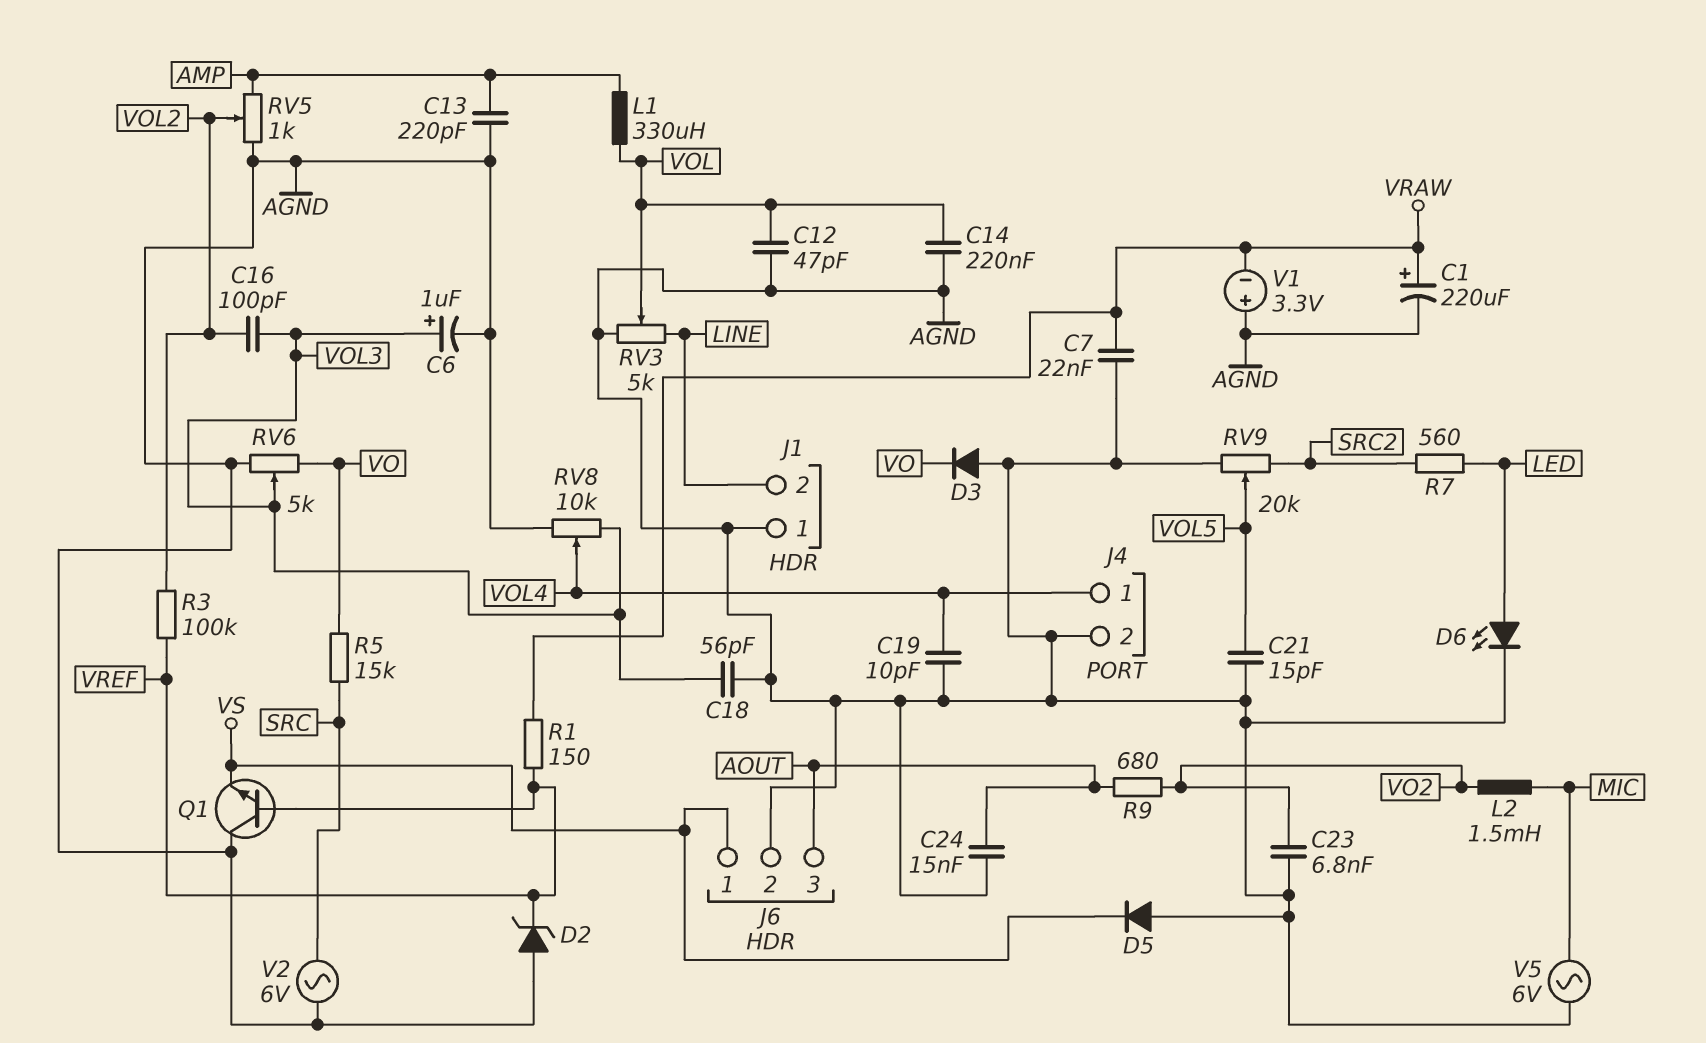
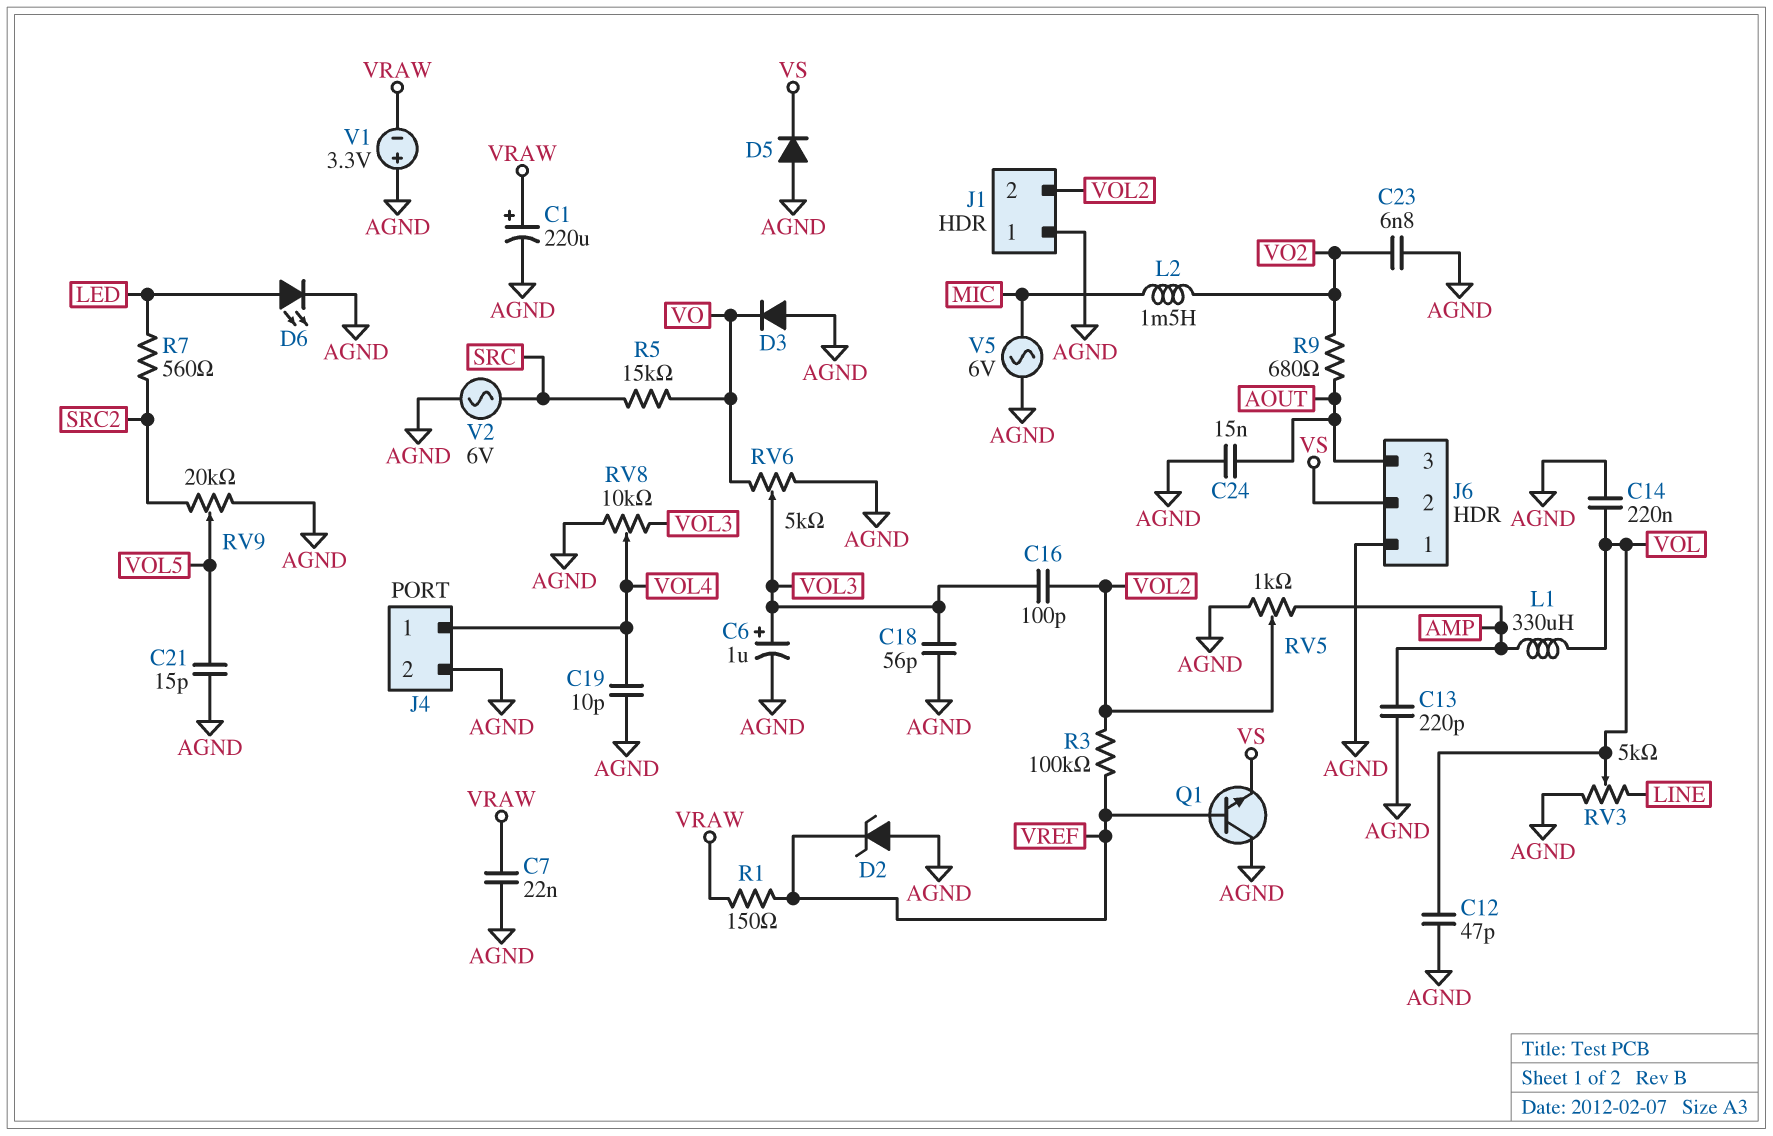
J1 pin 2: LINE -> VOL2
J6 pin 1: VS -> AGND
J6 pin 2: AGND -> VS

